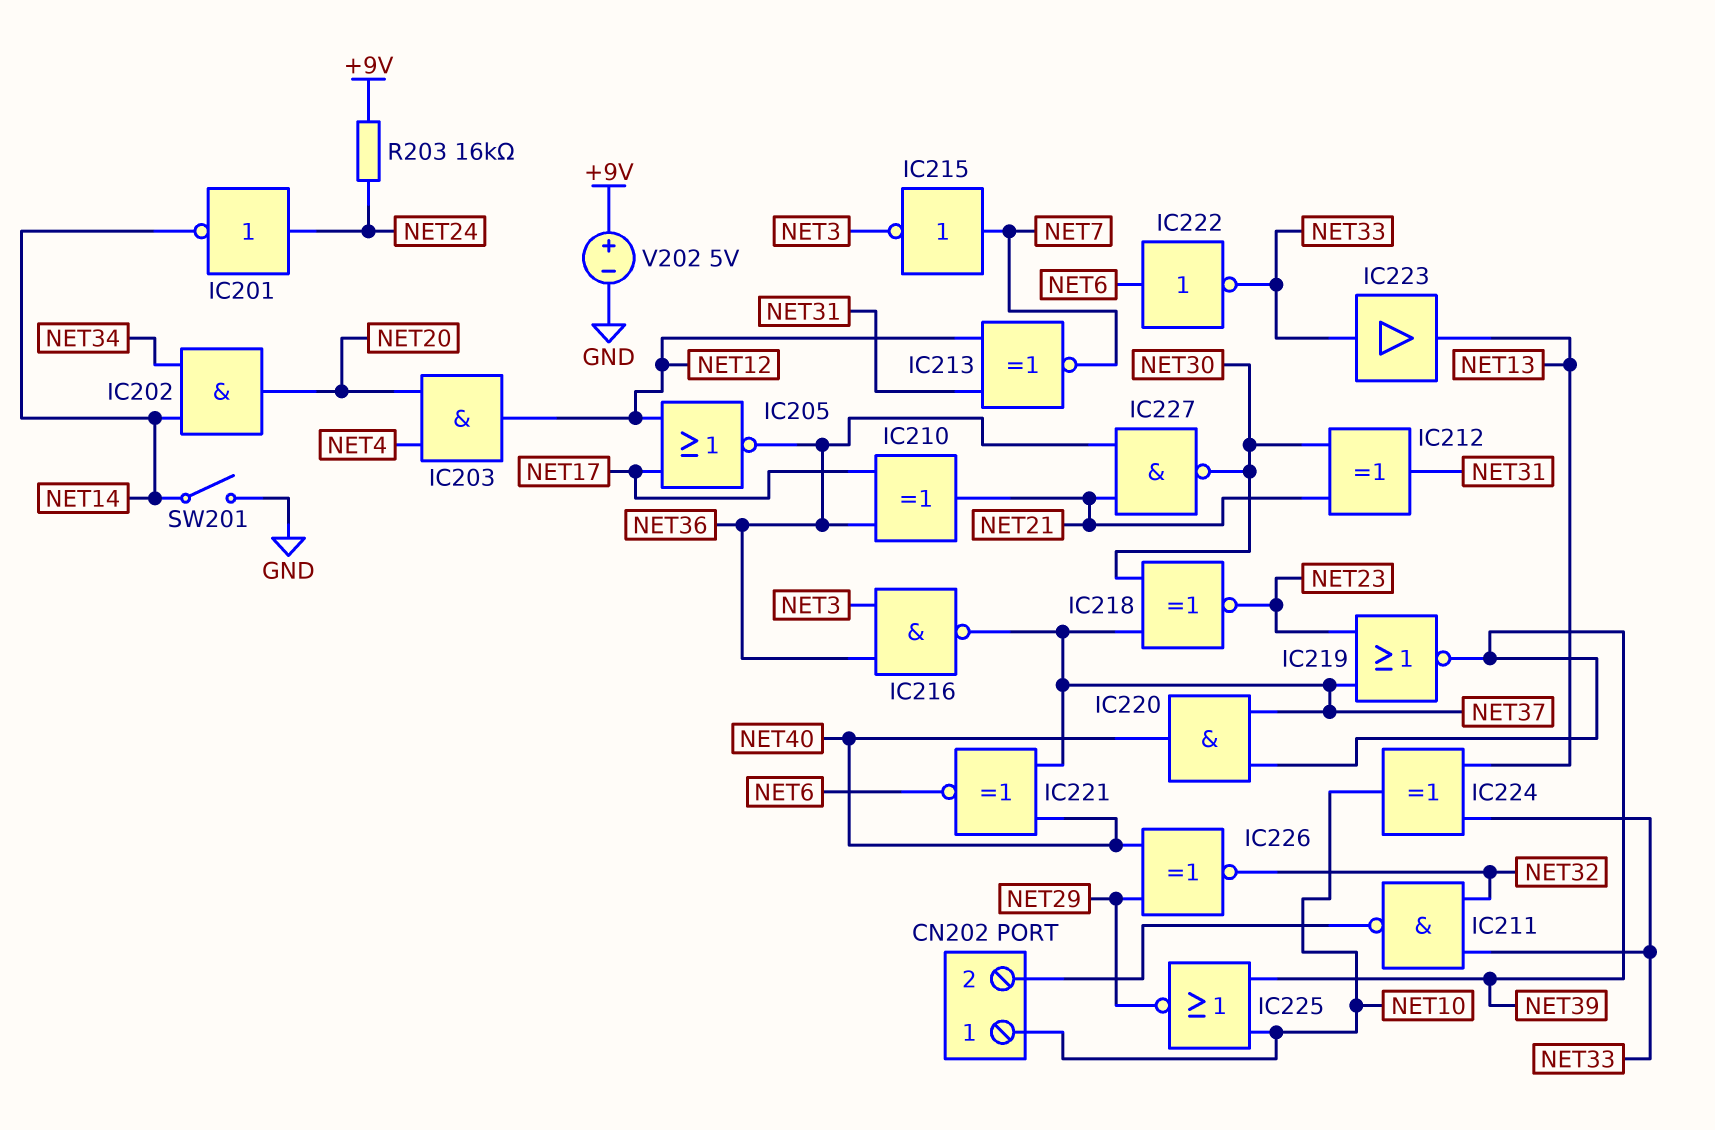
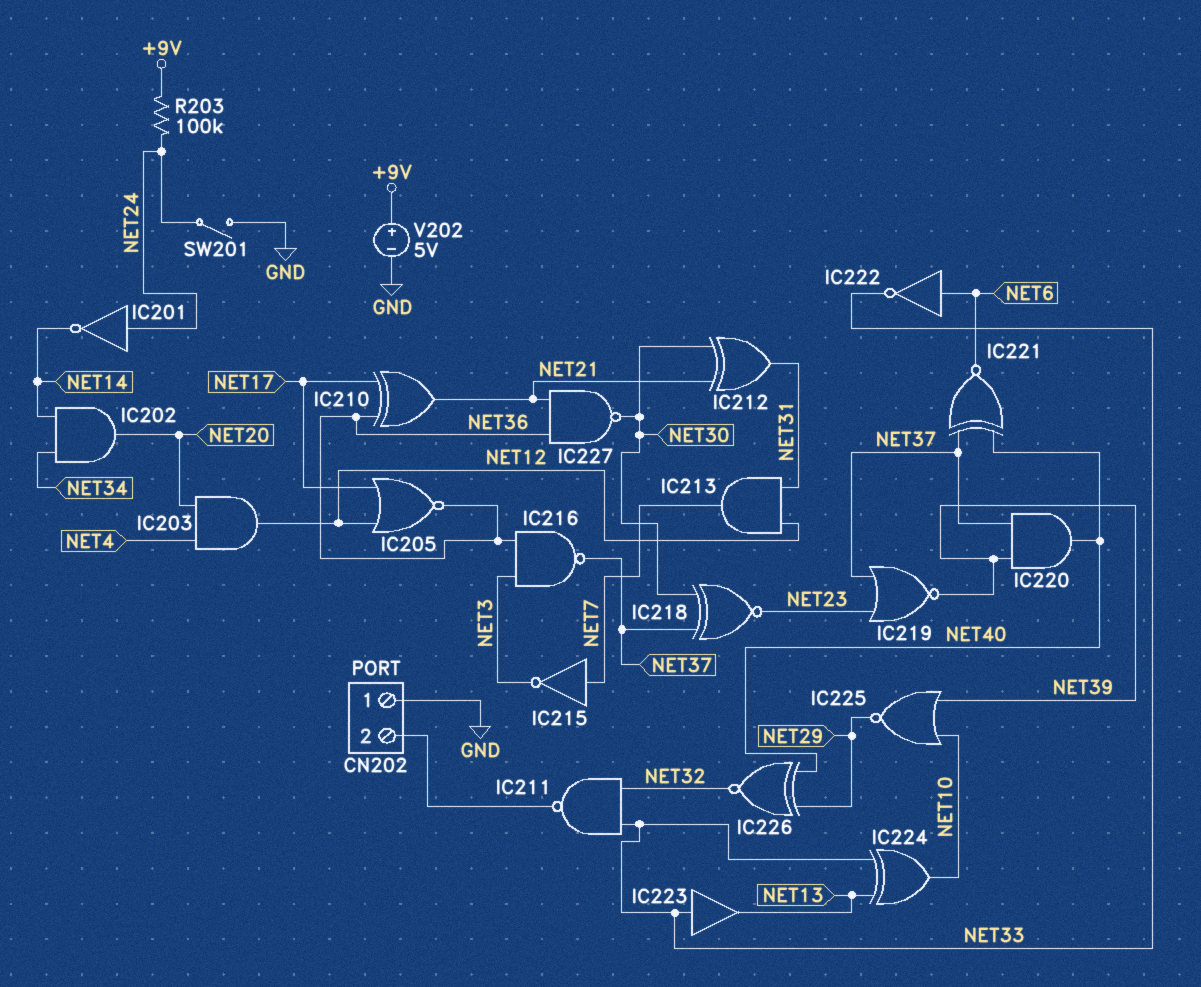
CN202 pin 1: NET10 -> GND
IC213: XNOR (in NET12, in NET31, out NET7) -> AND (in NET12, in NET31, out NET7)
R203: 16k (+9V, NET24) -> 100k (+9V, NET24)
SW201: switch (GND, NET14) -> switch (GND, NET24)

